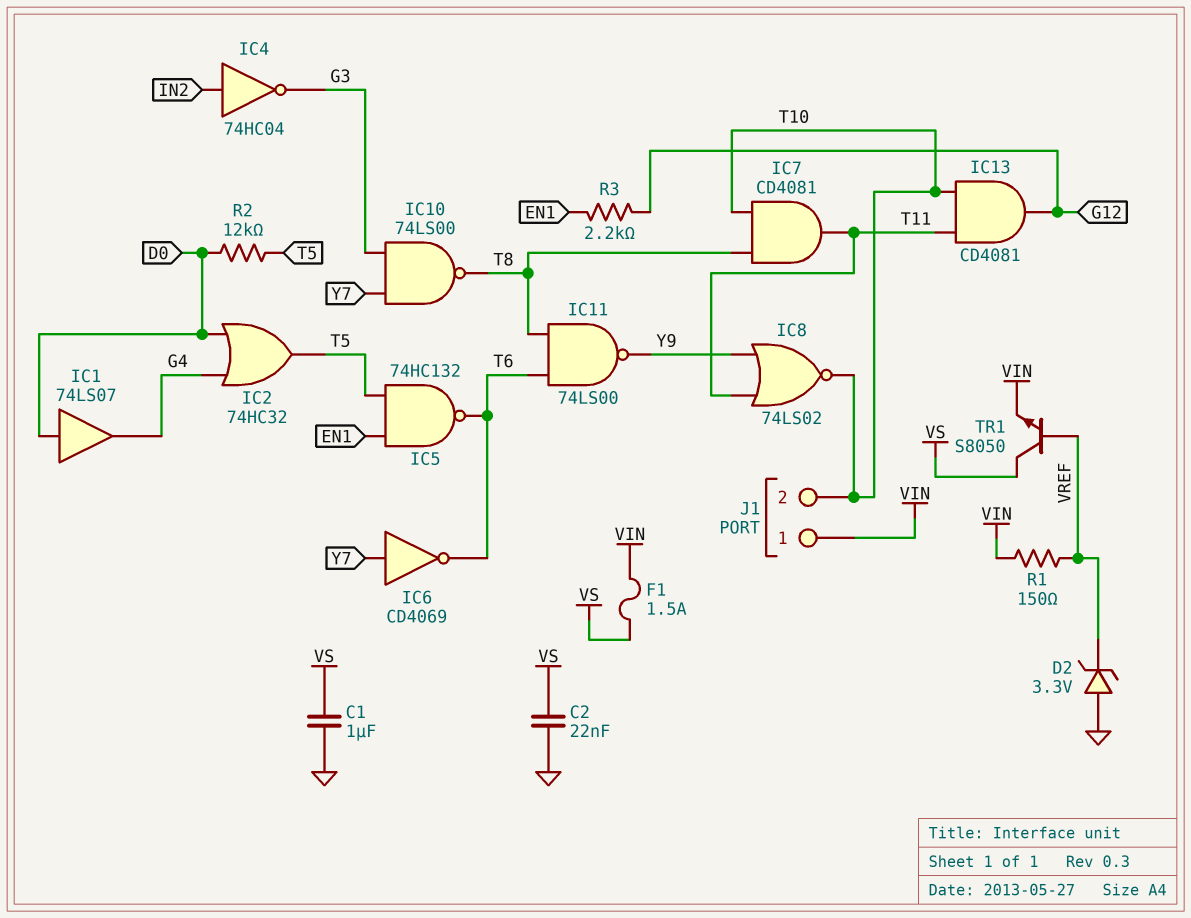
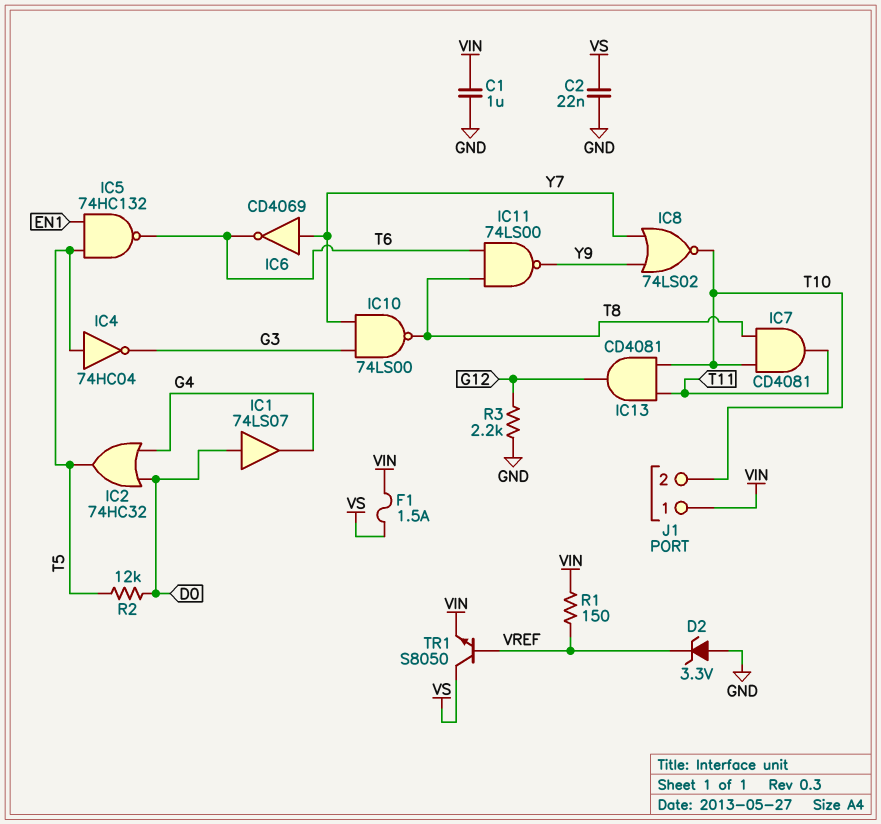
C1: 1uF (GND, VS) -> 1uF (GND, VIN)
IC4: NOT 74HC04 (in IN2, out G3) -> NOT 74HC04 (in T5, out G3)
IC8: NOR 74LS02 (in T11, in Y9, out T10) -> NOR 74LS02 (in Y7, in Y9, out T10)
R3: 2.2k (EN1, G12) -> 2.2k (G12, GND)

